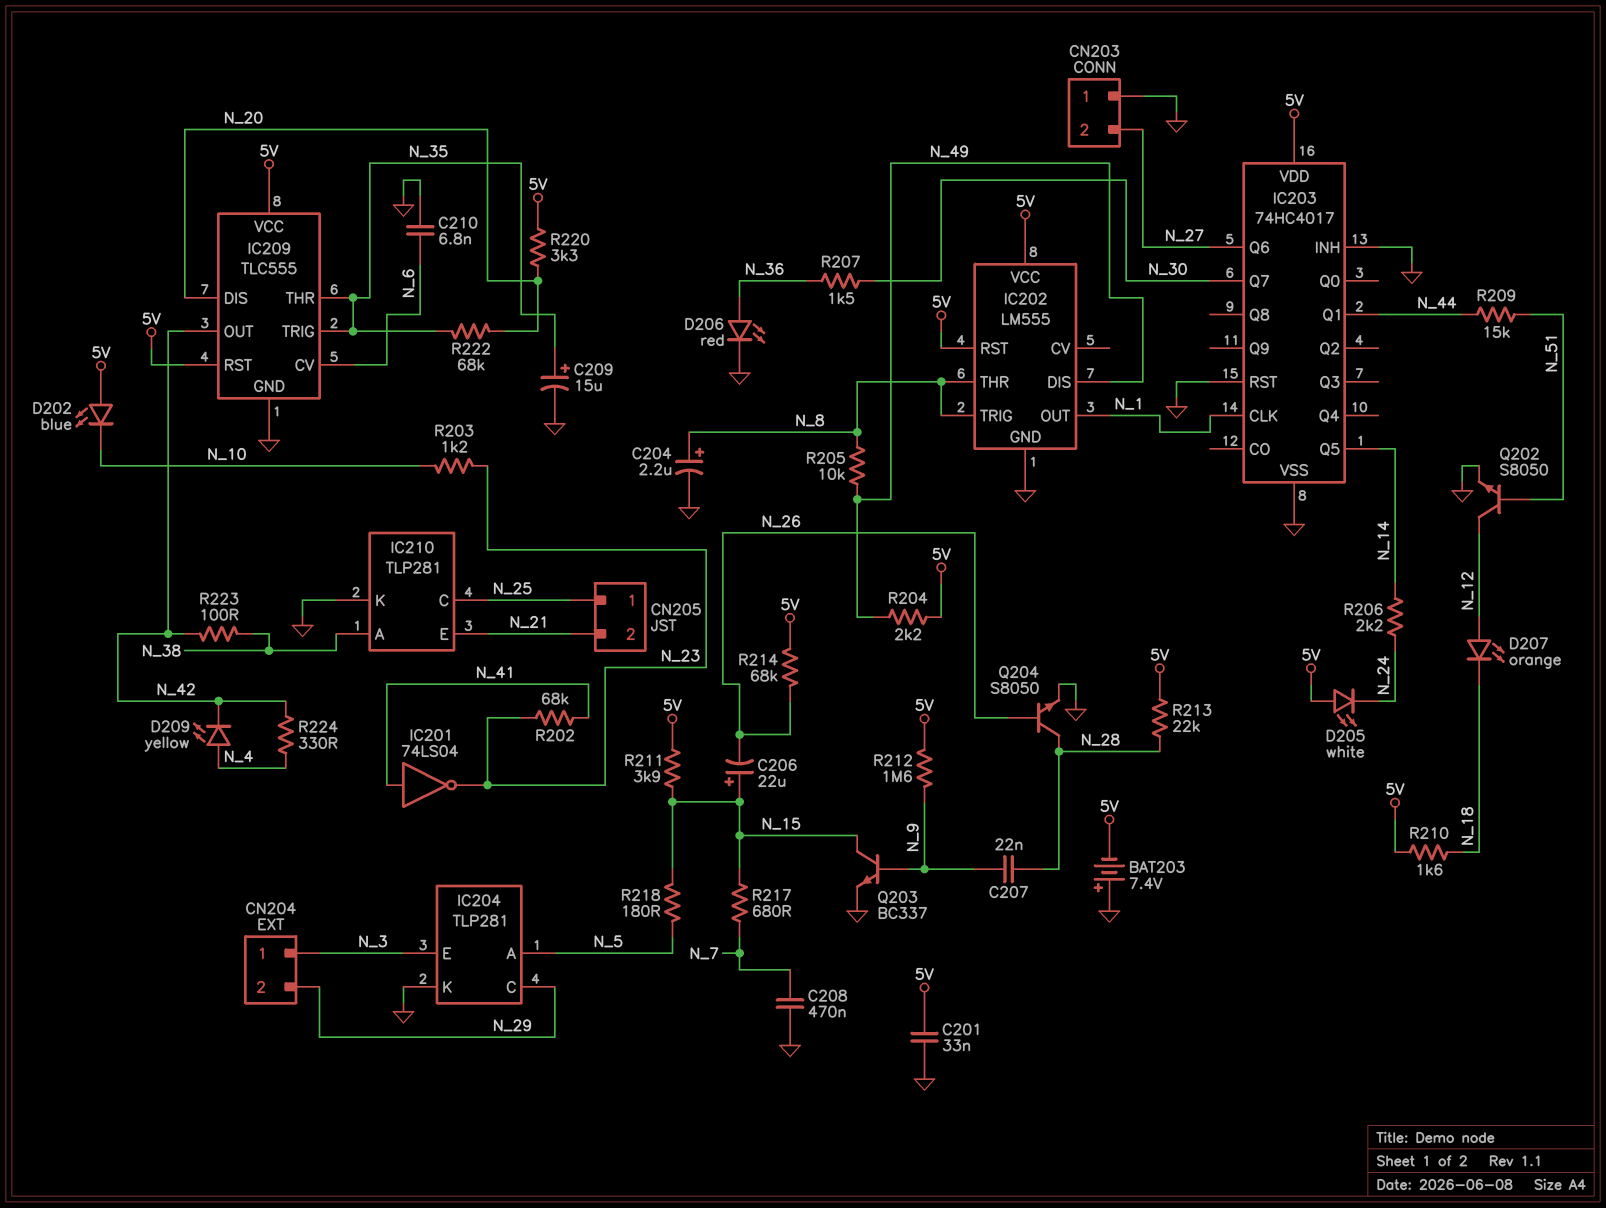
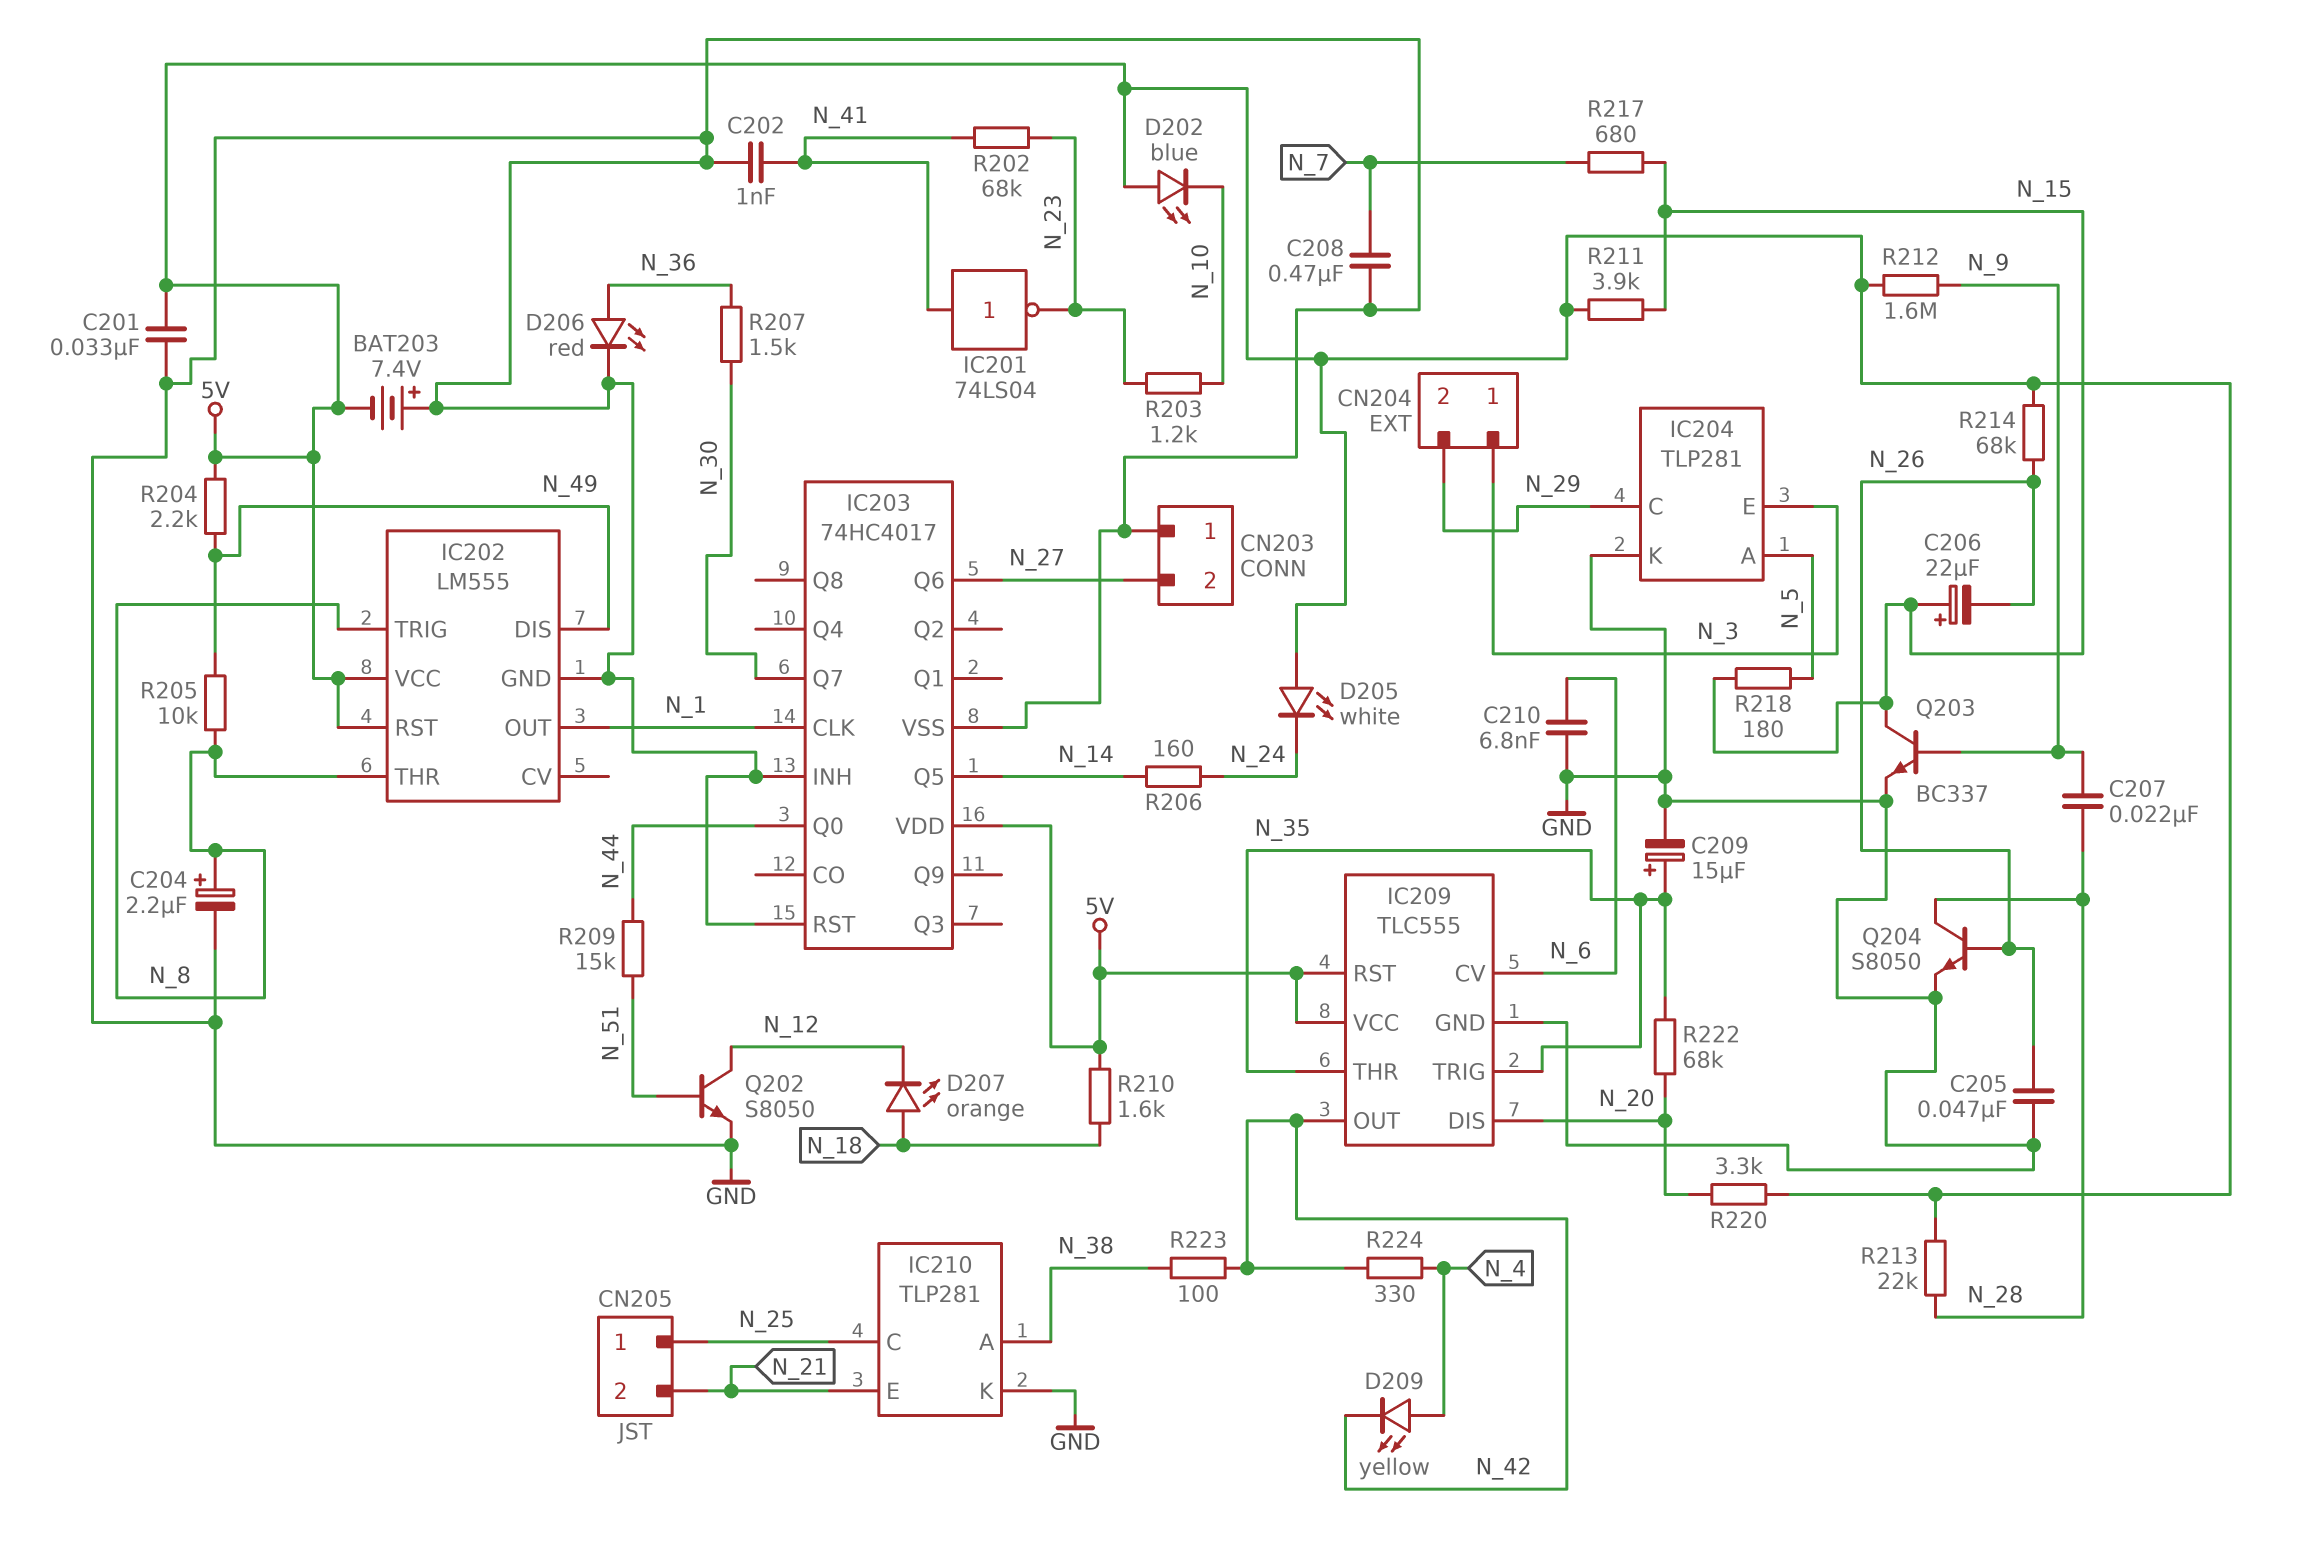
C202: none -> 1nF (GND, N_41)
C205: none -> 47nF (GND, N_26)
D207: LED orange (A N_12, K N_18) -> LED orange (A N_18, K N_12)
IC203 pin Q0: none -> N_44
IC203 pin Q1: N_44 -> none
R206: 2.2k (N_14, N_24) -> 160 (N_14, N_24)

